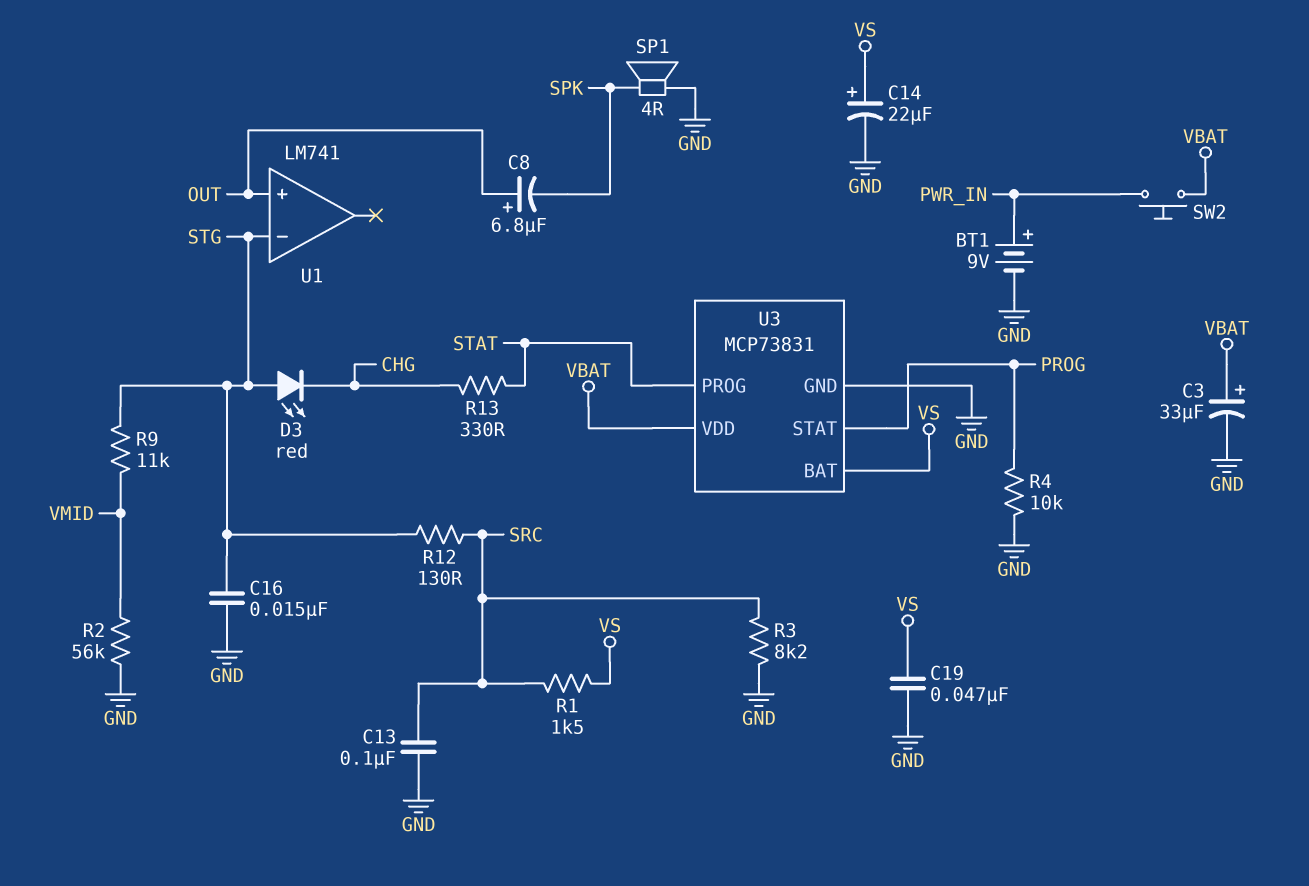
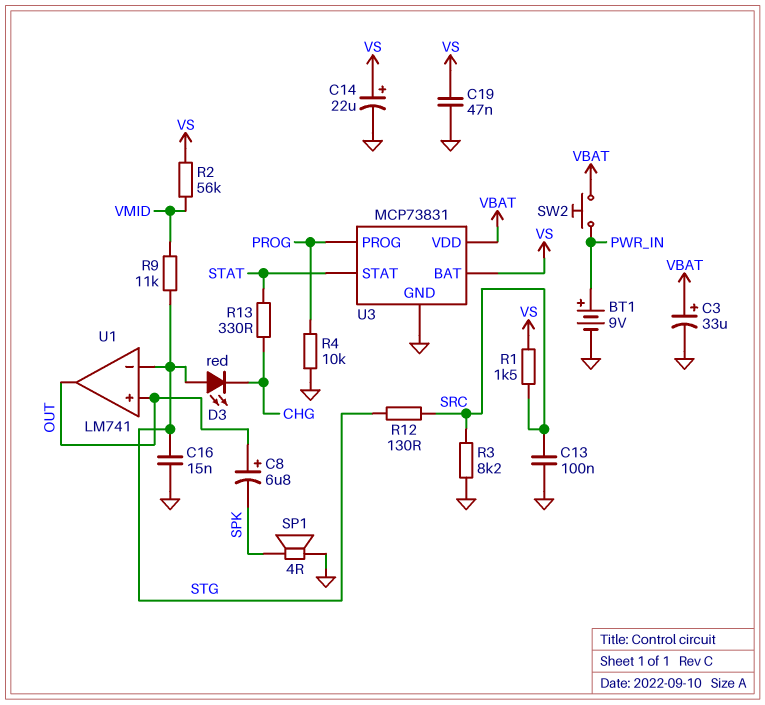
R2: 56k (GND, VMID) -> 56k (VMID, VS)
U1 pin out: none -> OUT
U3 pin PROG: STAT -> PROG
U3 pin STAT: PROG -> STAT

